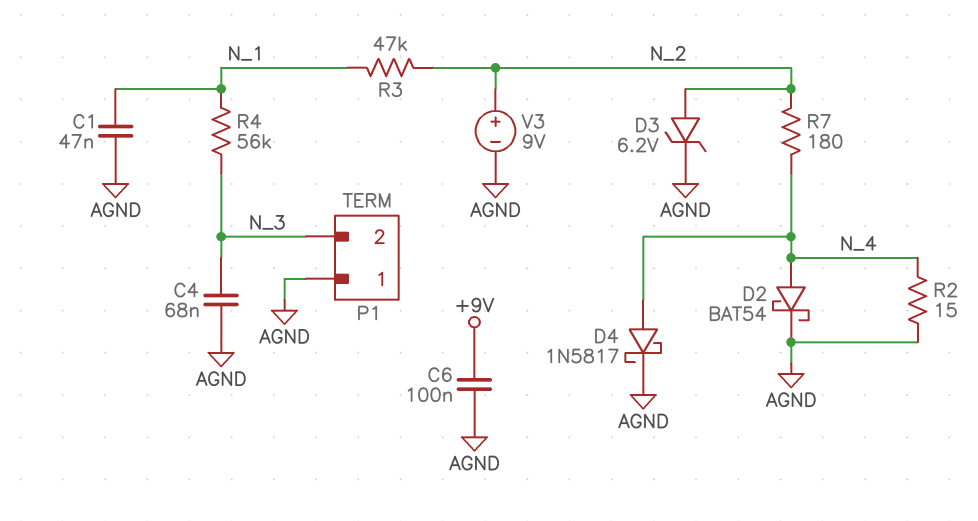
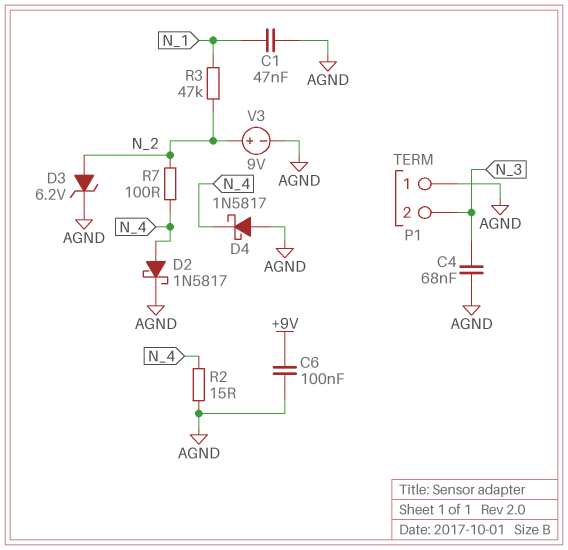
D2: schottky BAT54 (A N_4, K AGND) -> schottky 1N5817 (A N_4, K AGND)
D4: schottky 1N5817 (A N_4, K AGND) -> schottky 1N5817 (A AGND, K N_4)
R4: 56k (N_1, N_3) -> none
R7: 180 (N_2, N_4) -> 100 (N_2, N_4)

